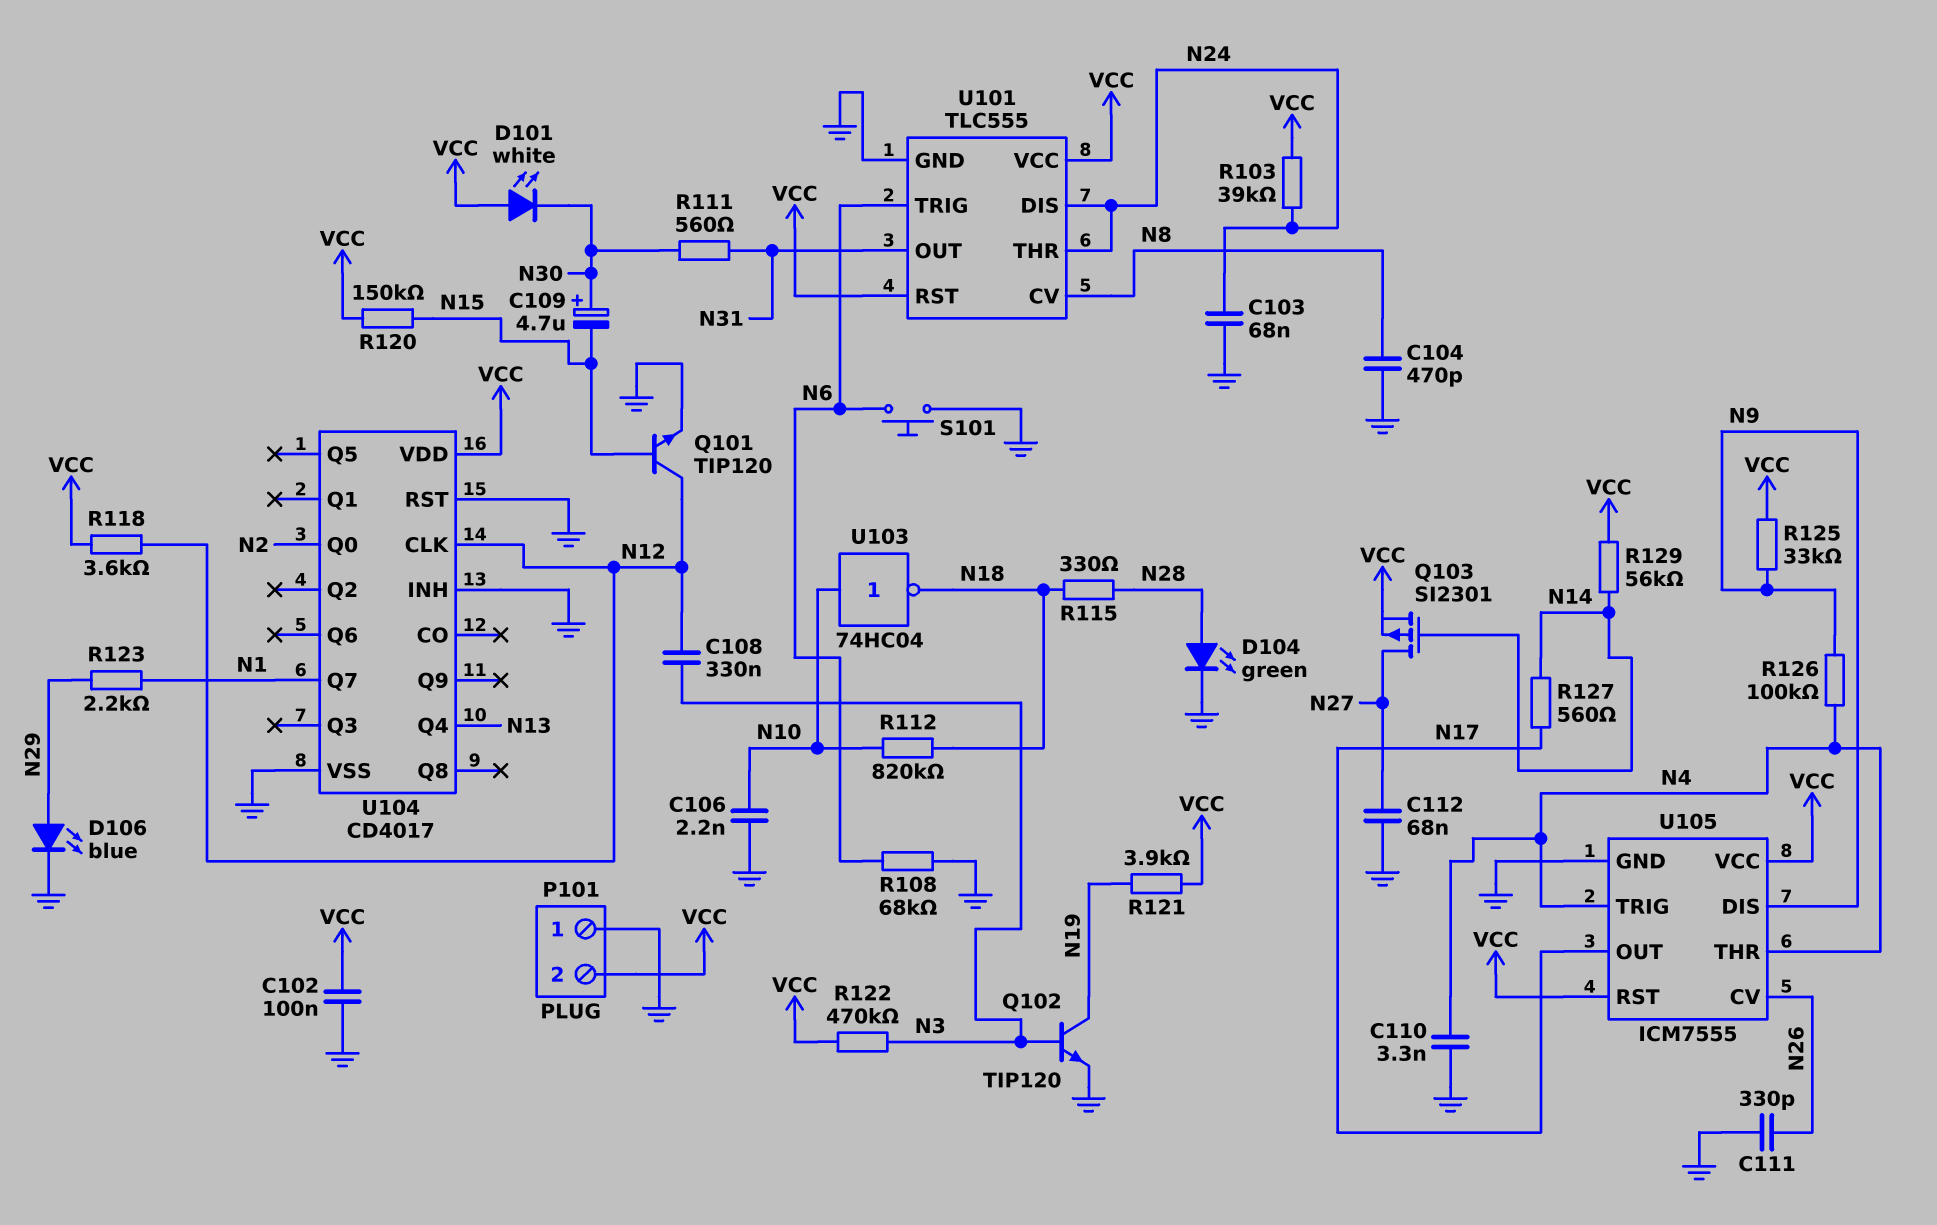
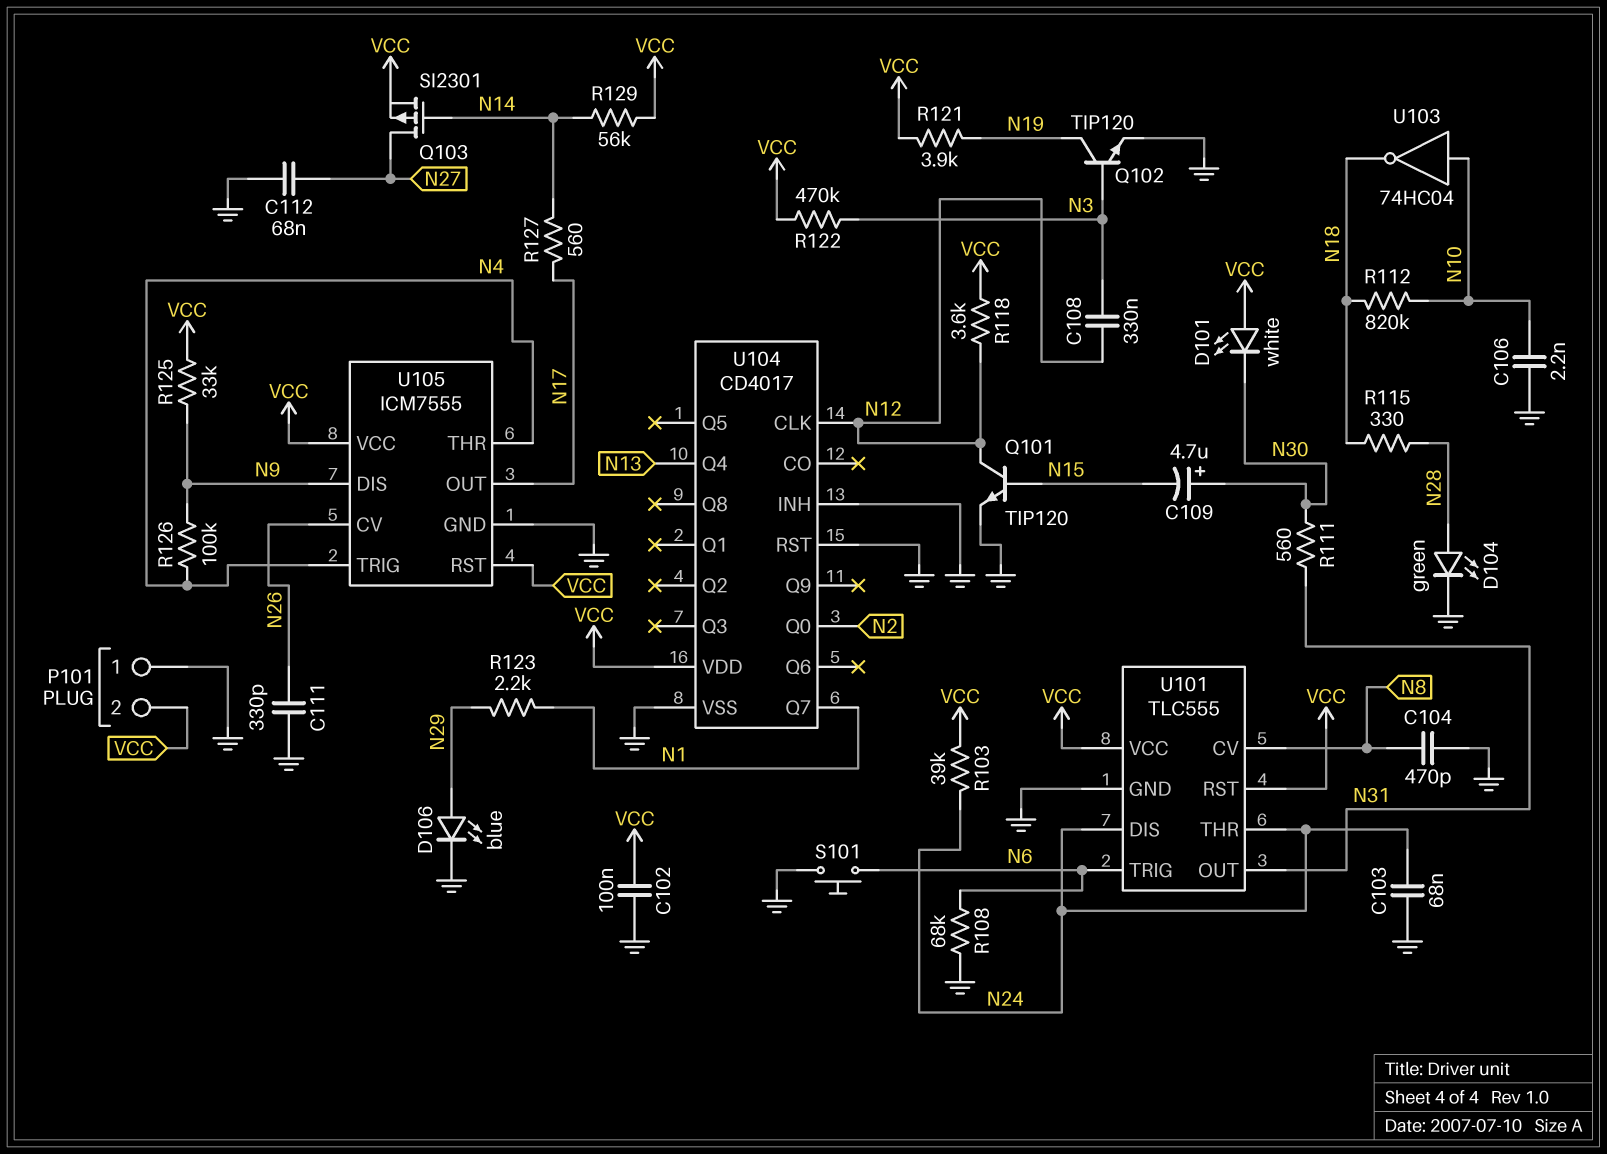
C110: 3.3nF (GND, N4) -> none
R120: 150k (N15, VCC) -> none

